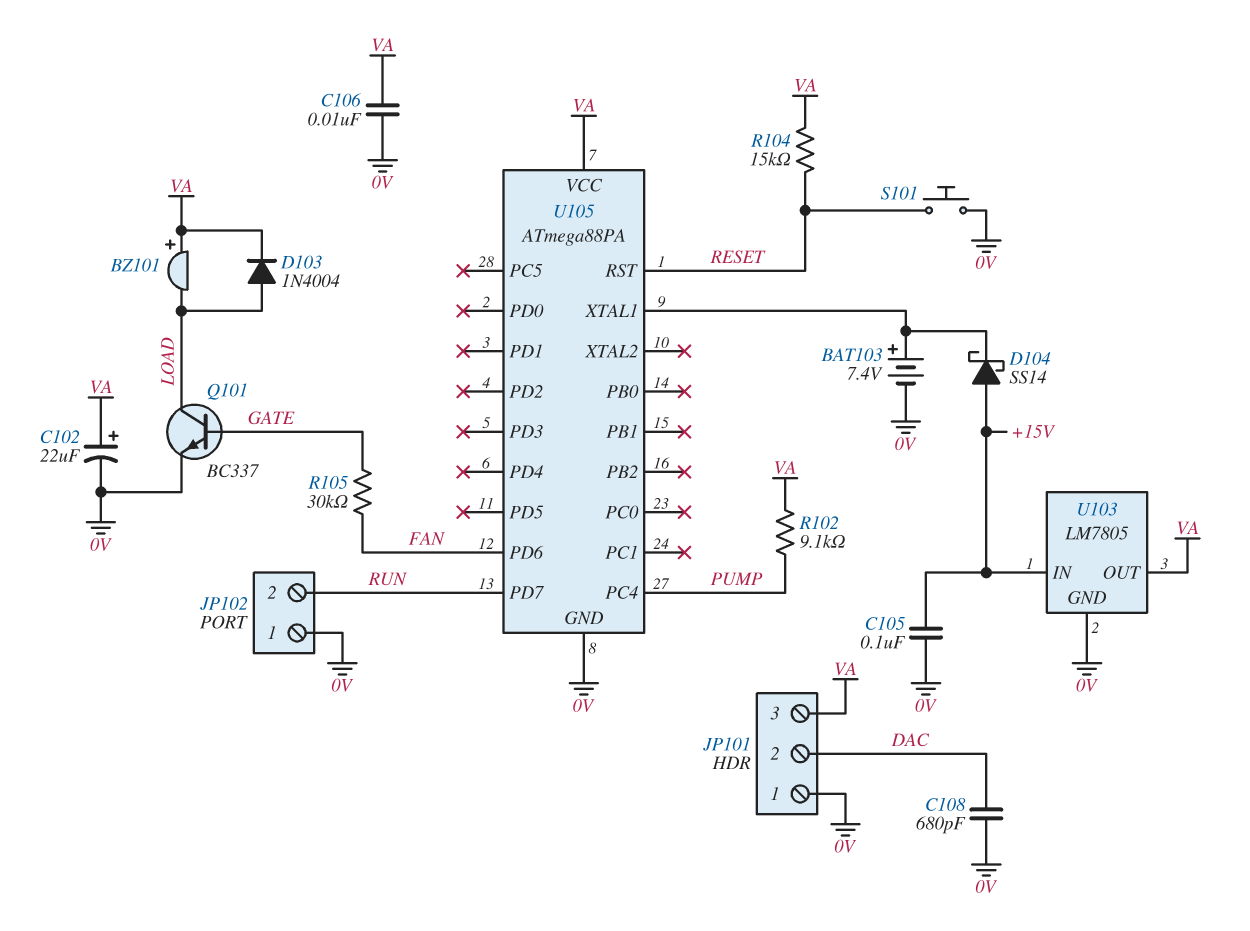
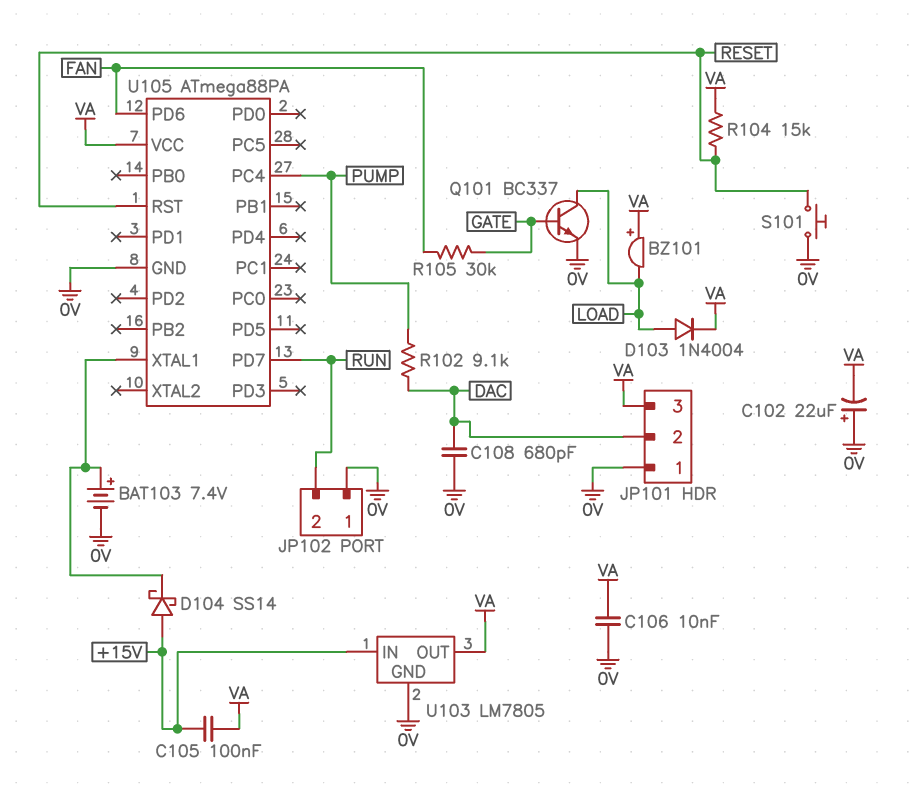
C102: 22uF (plus VA, minus 0V) -> 22uF (plus 0V, minus VA)
C105: 100nF (+15V, 0V) -> 100nF (+15V, VA)
R102: 9.1k (PUMP, VA) -> 9.1k (DAC, PUMP)

